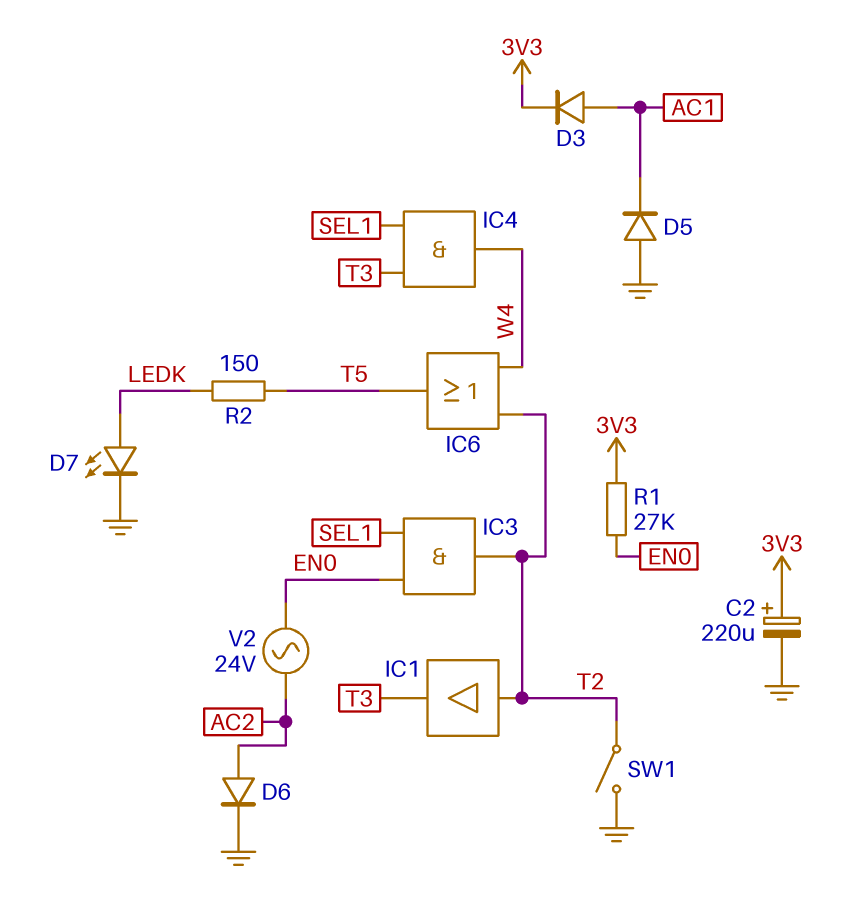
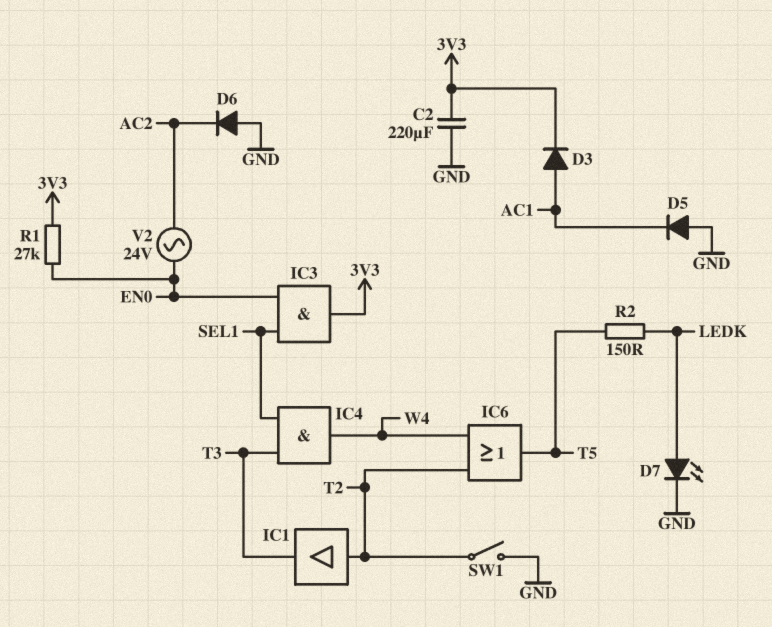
C2: 220uF (plus 3V3, minus GND) -> 220uF (3V3, GND)
D6: diode (A AC2, K GND) -> diode (A GND, K AC2)
IC3: AND (in EN0, in SEL1, out T2) -> AND (in EN0, in SEL1, out 3V3)

